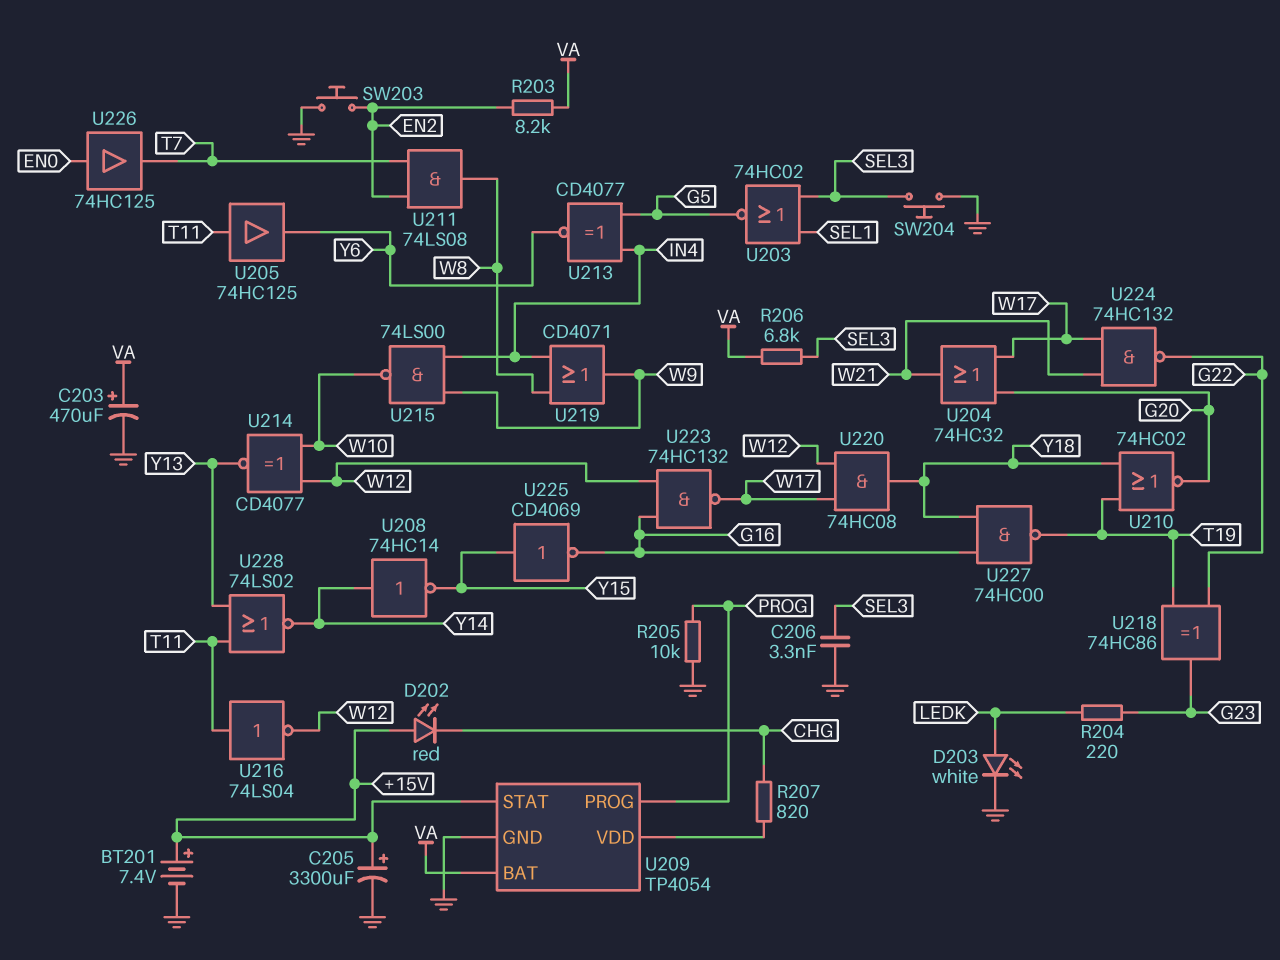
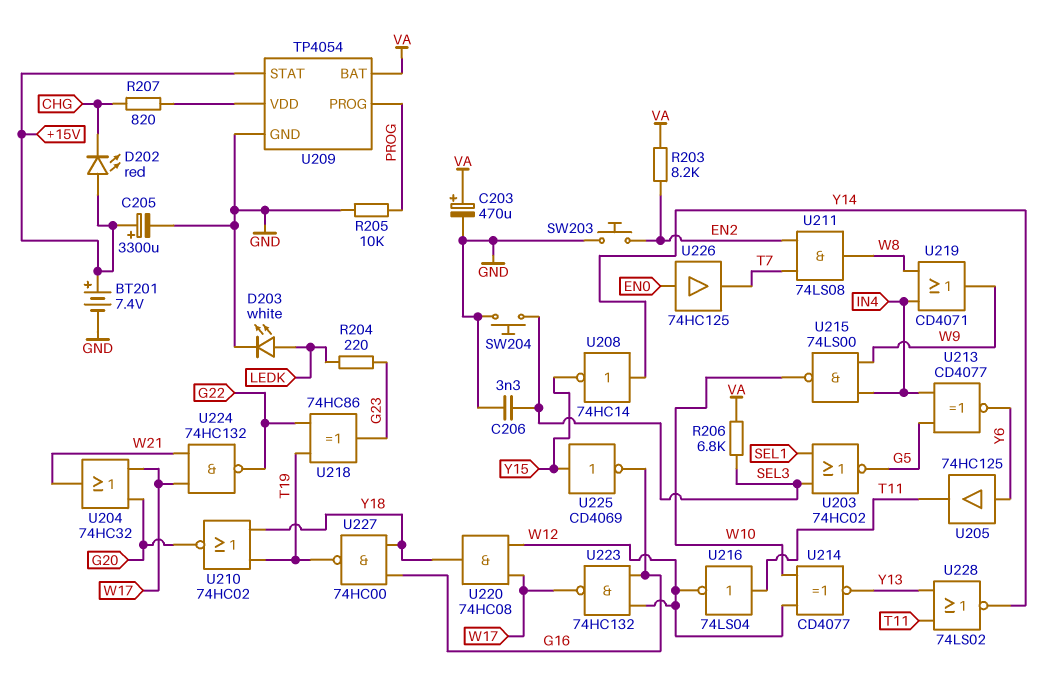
U205: buffer 74HC125 (in T11, out Y6) -> buffer 74HC125 (in Y6, out T11)

